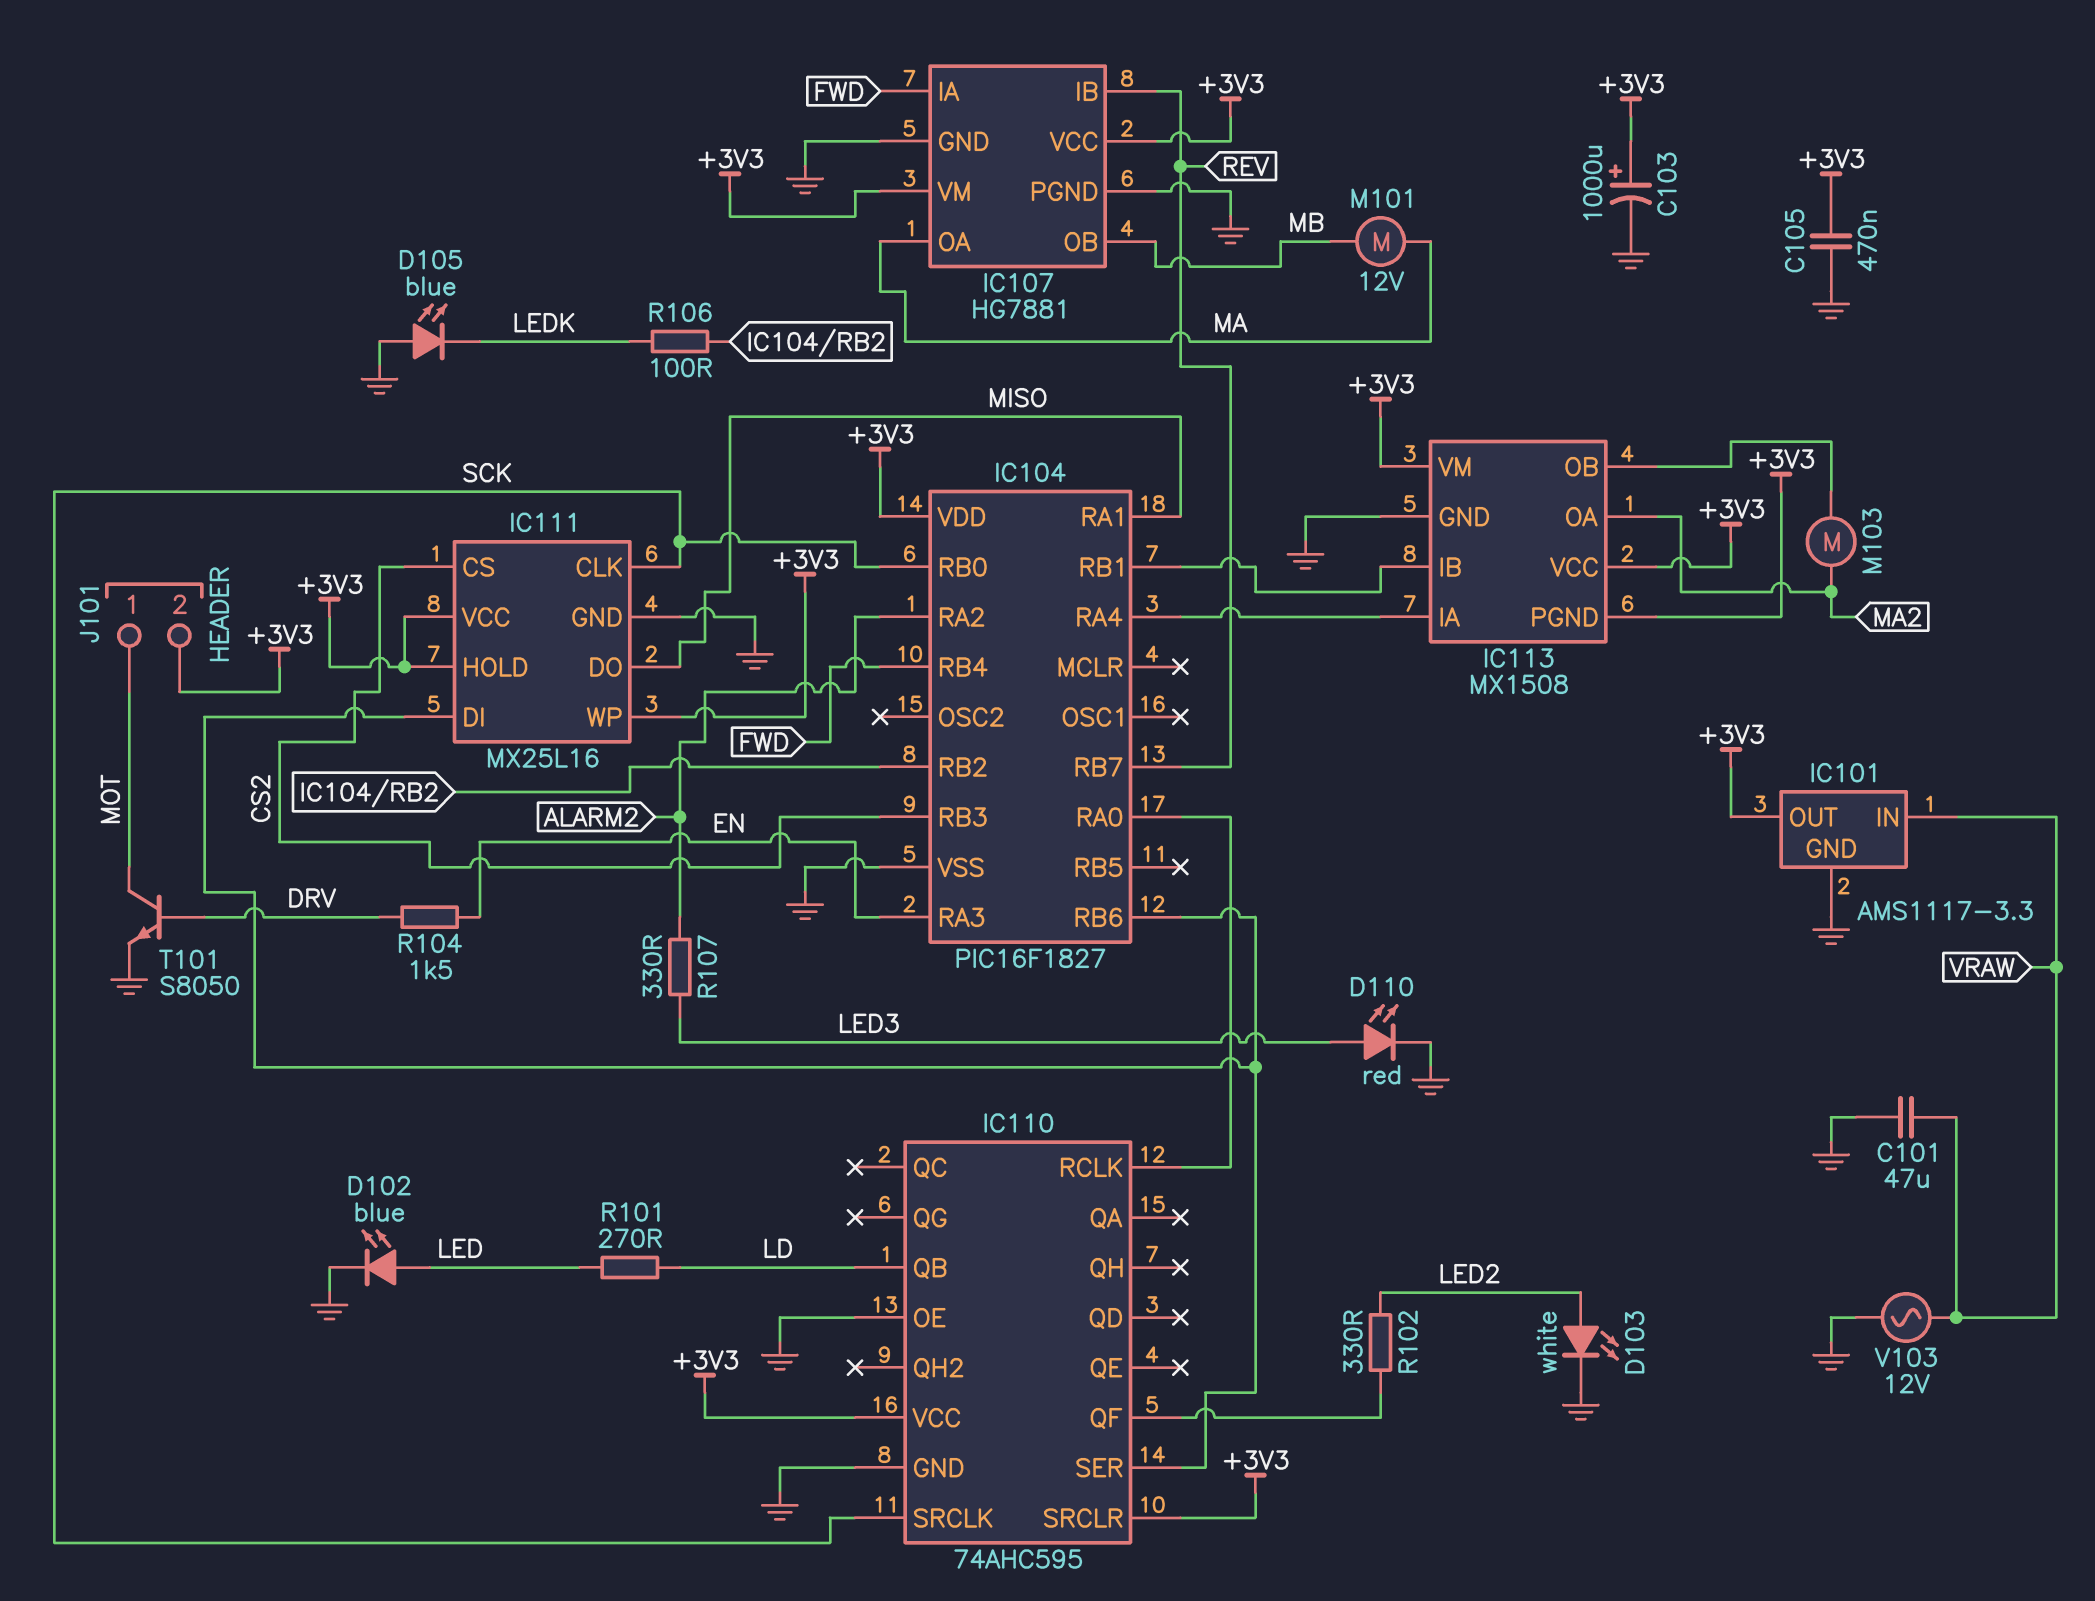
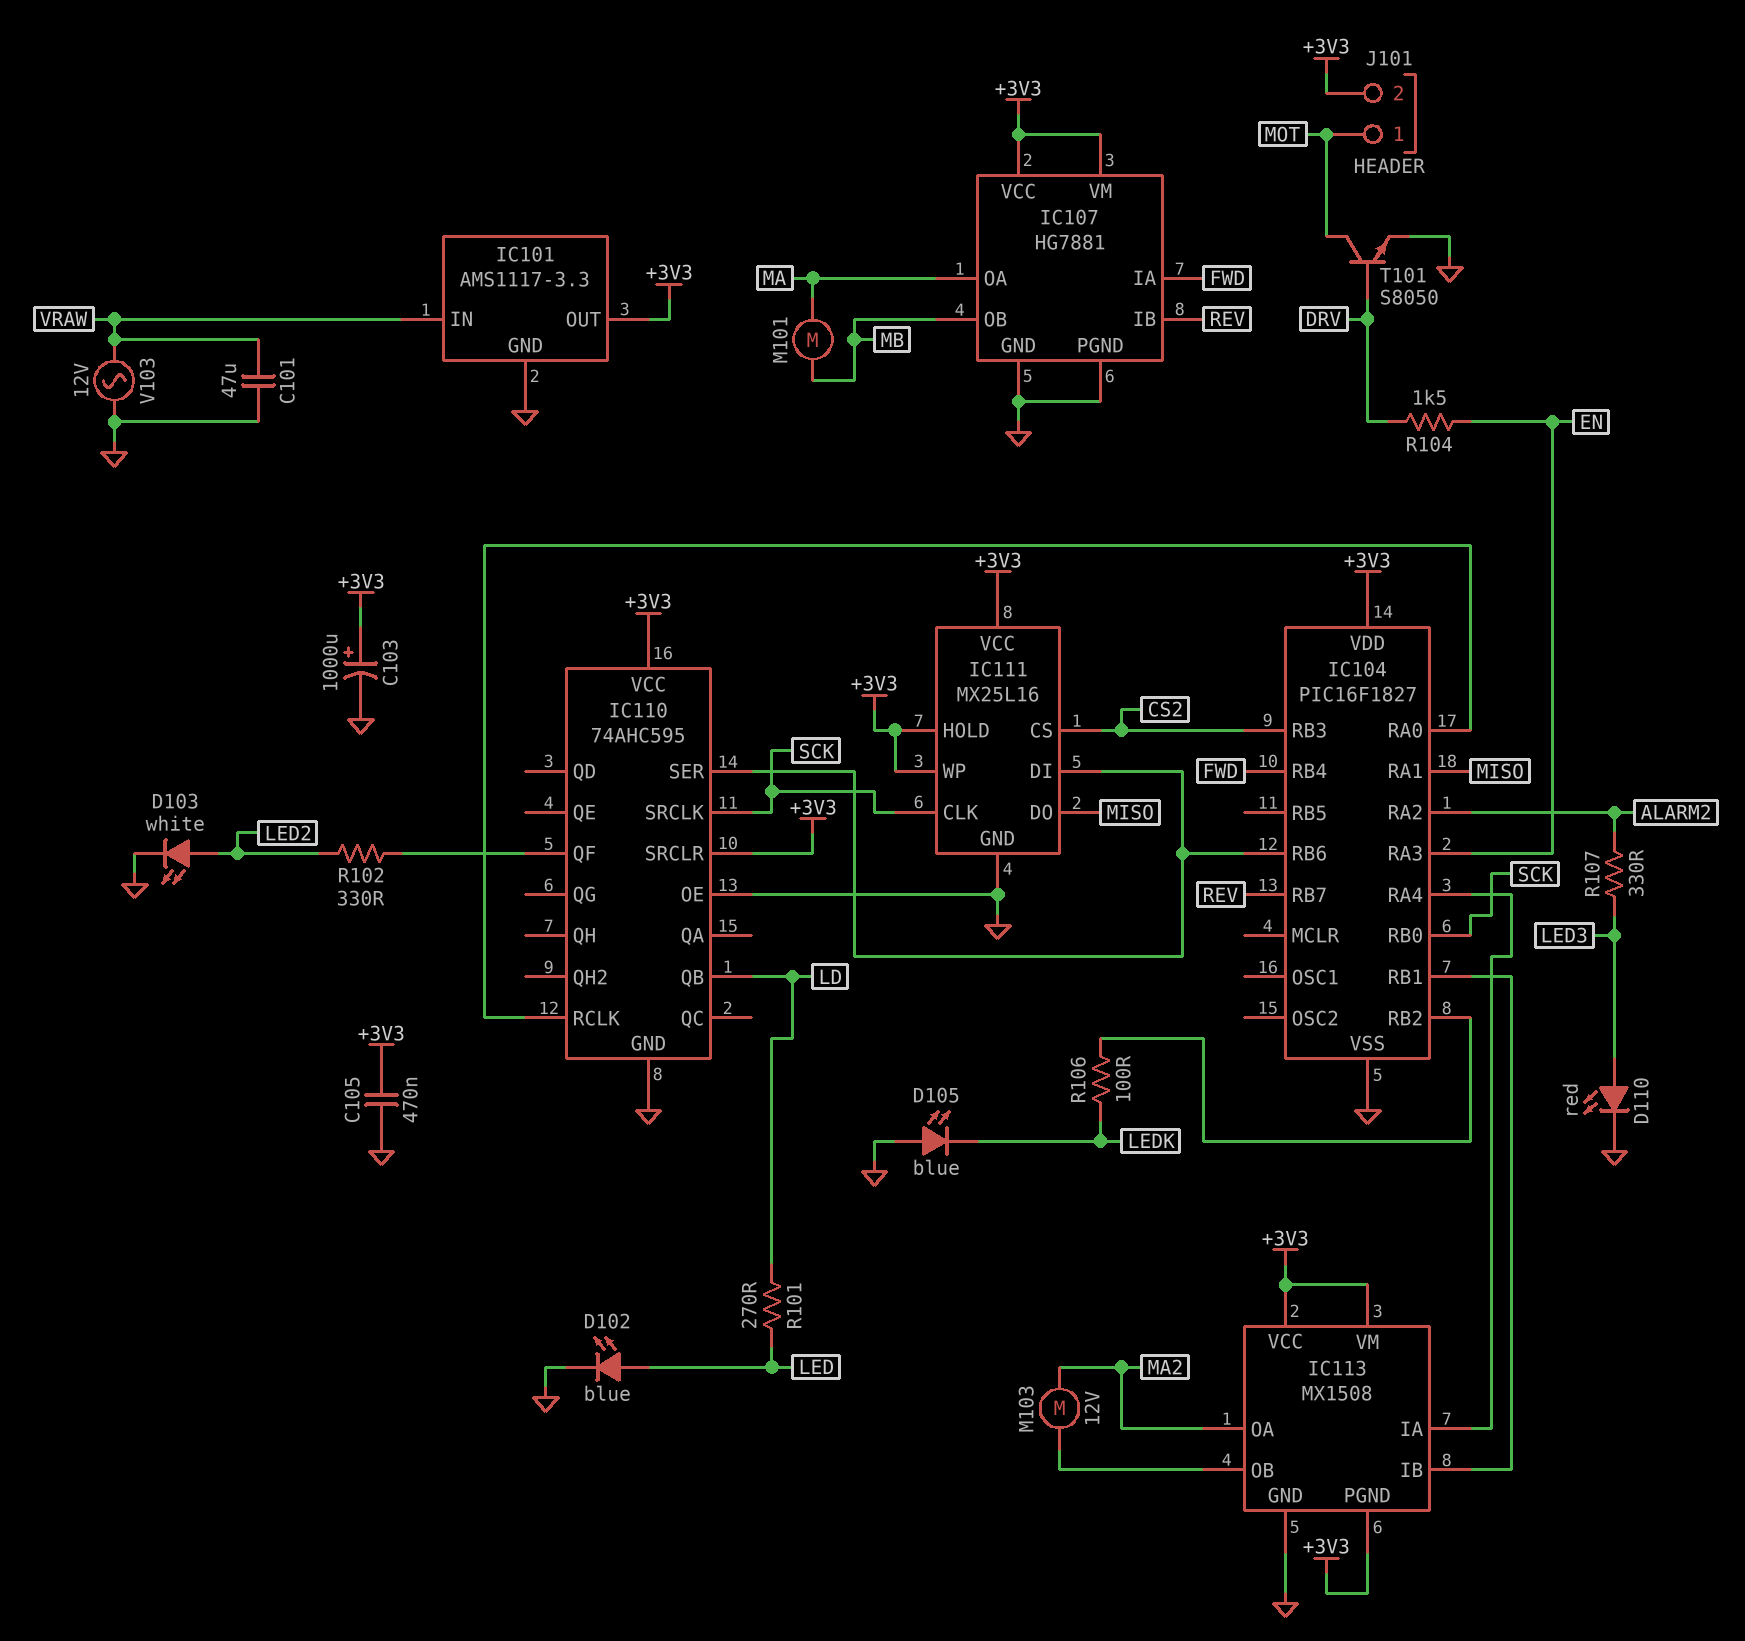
M101: motor 12V (MA, MB) -> motor (MA, MB)
M103: motor (IC113/OB, MA2) -> motor 12V (IC113/OB, MA2)

